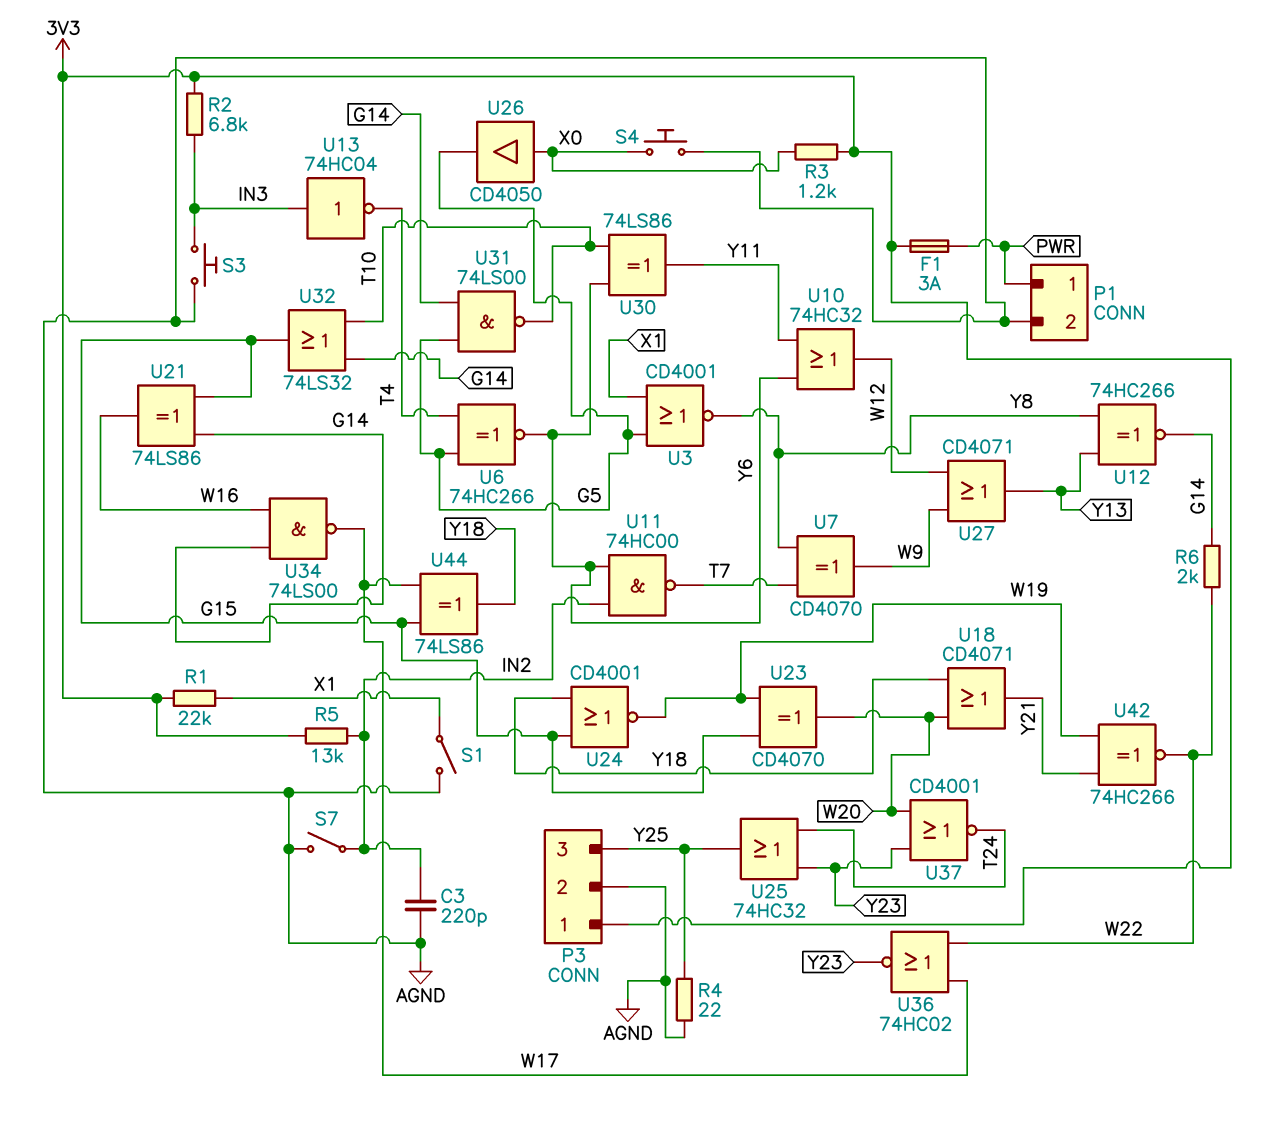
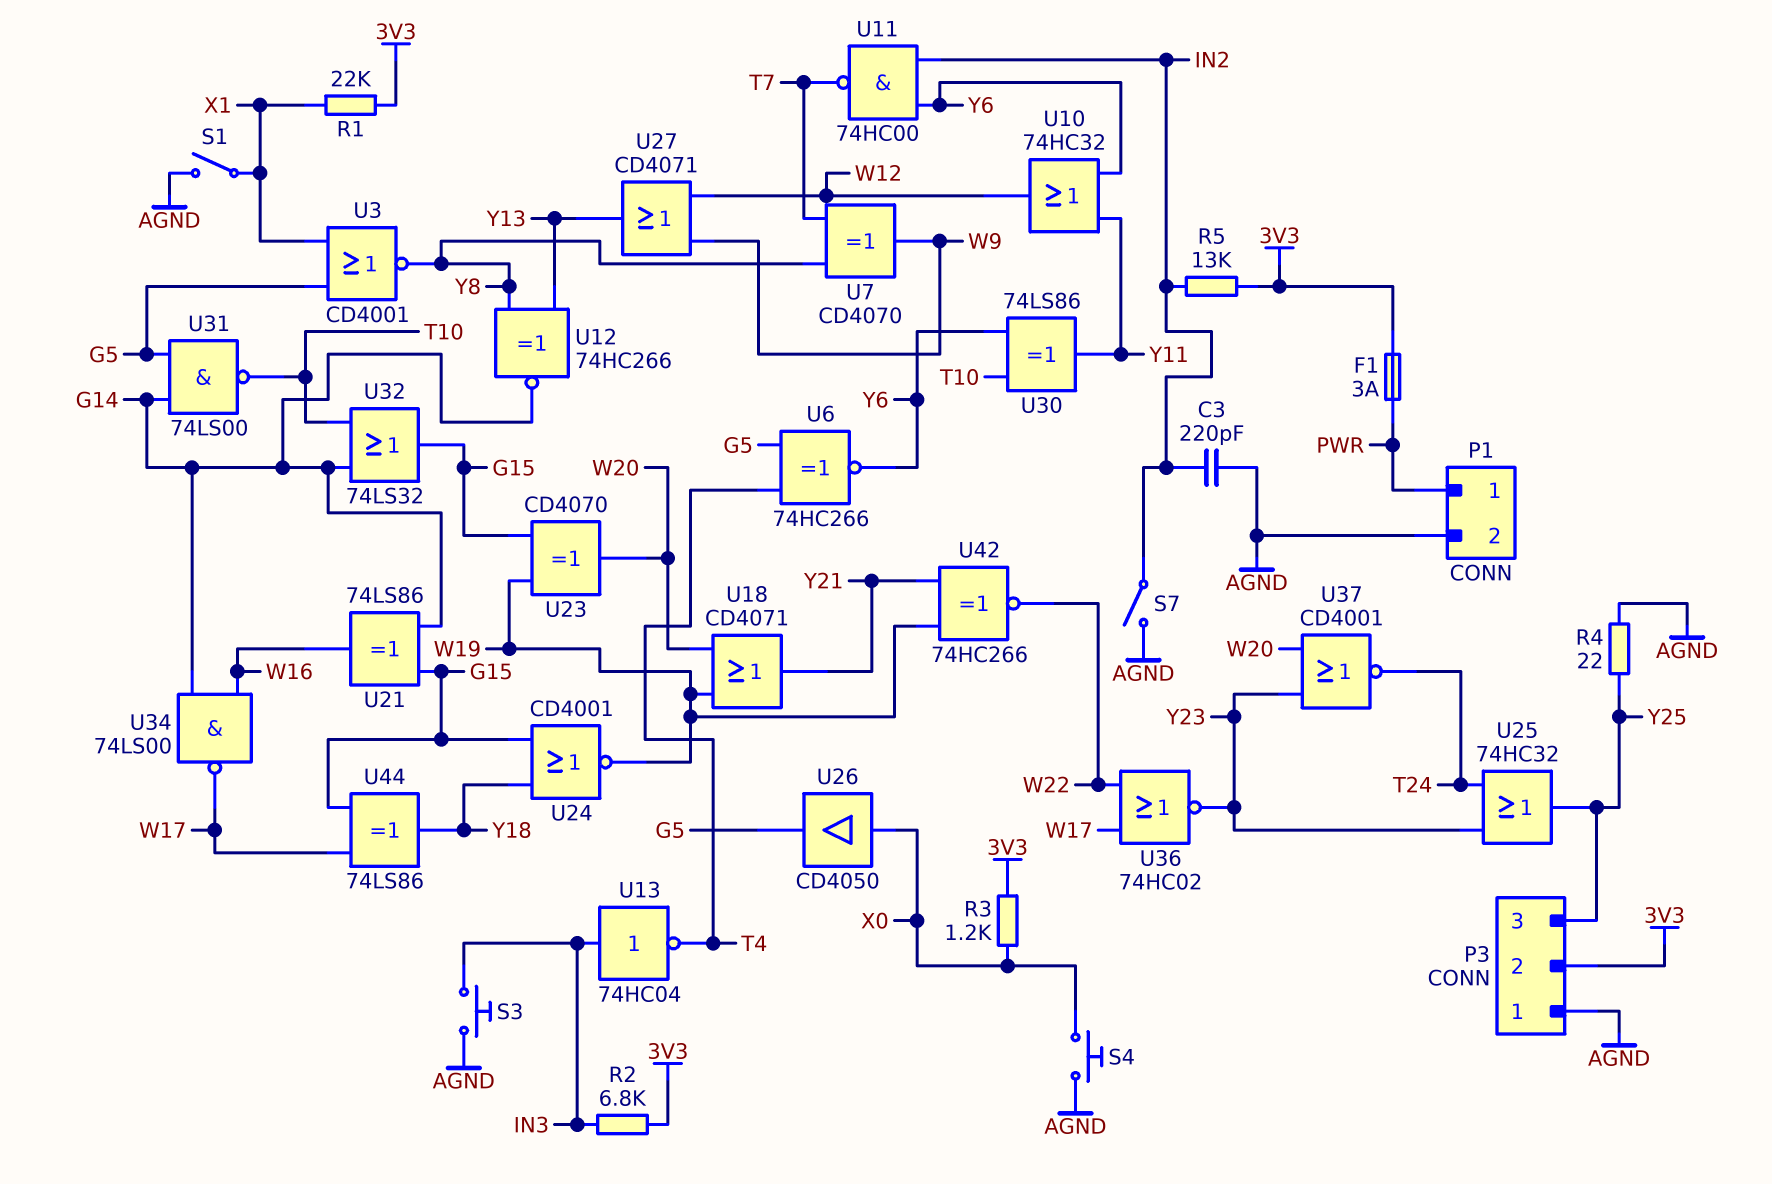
P3 pin 1: 3V3 -> AGND
P3 pin 2: AGND -> 3V3
R6: 2k (G14, W22) -> none
U18: OR CD4071 (in W20, in Y18, out Y21) -> OR CD4071 (in W19, in W20, out Y21)

